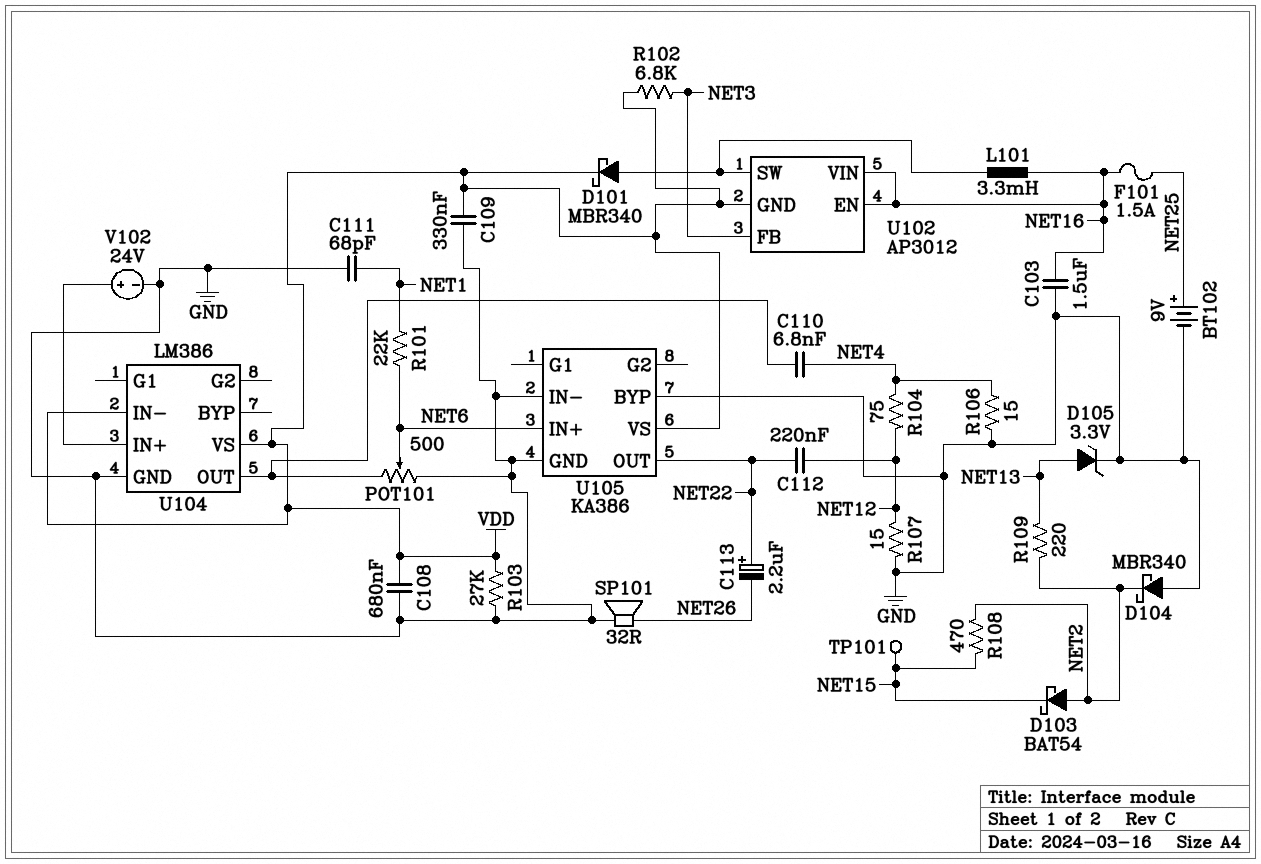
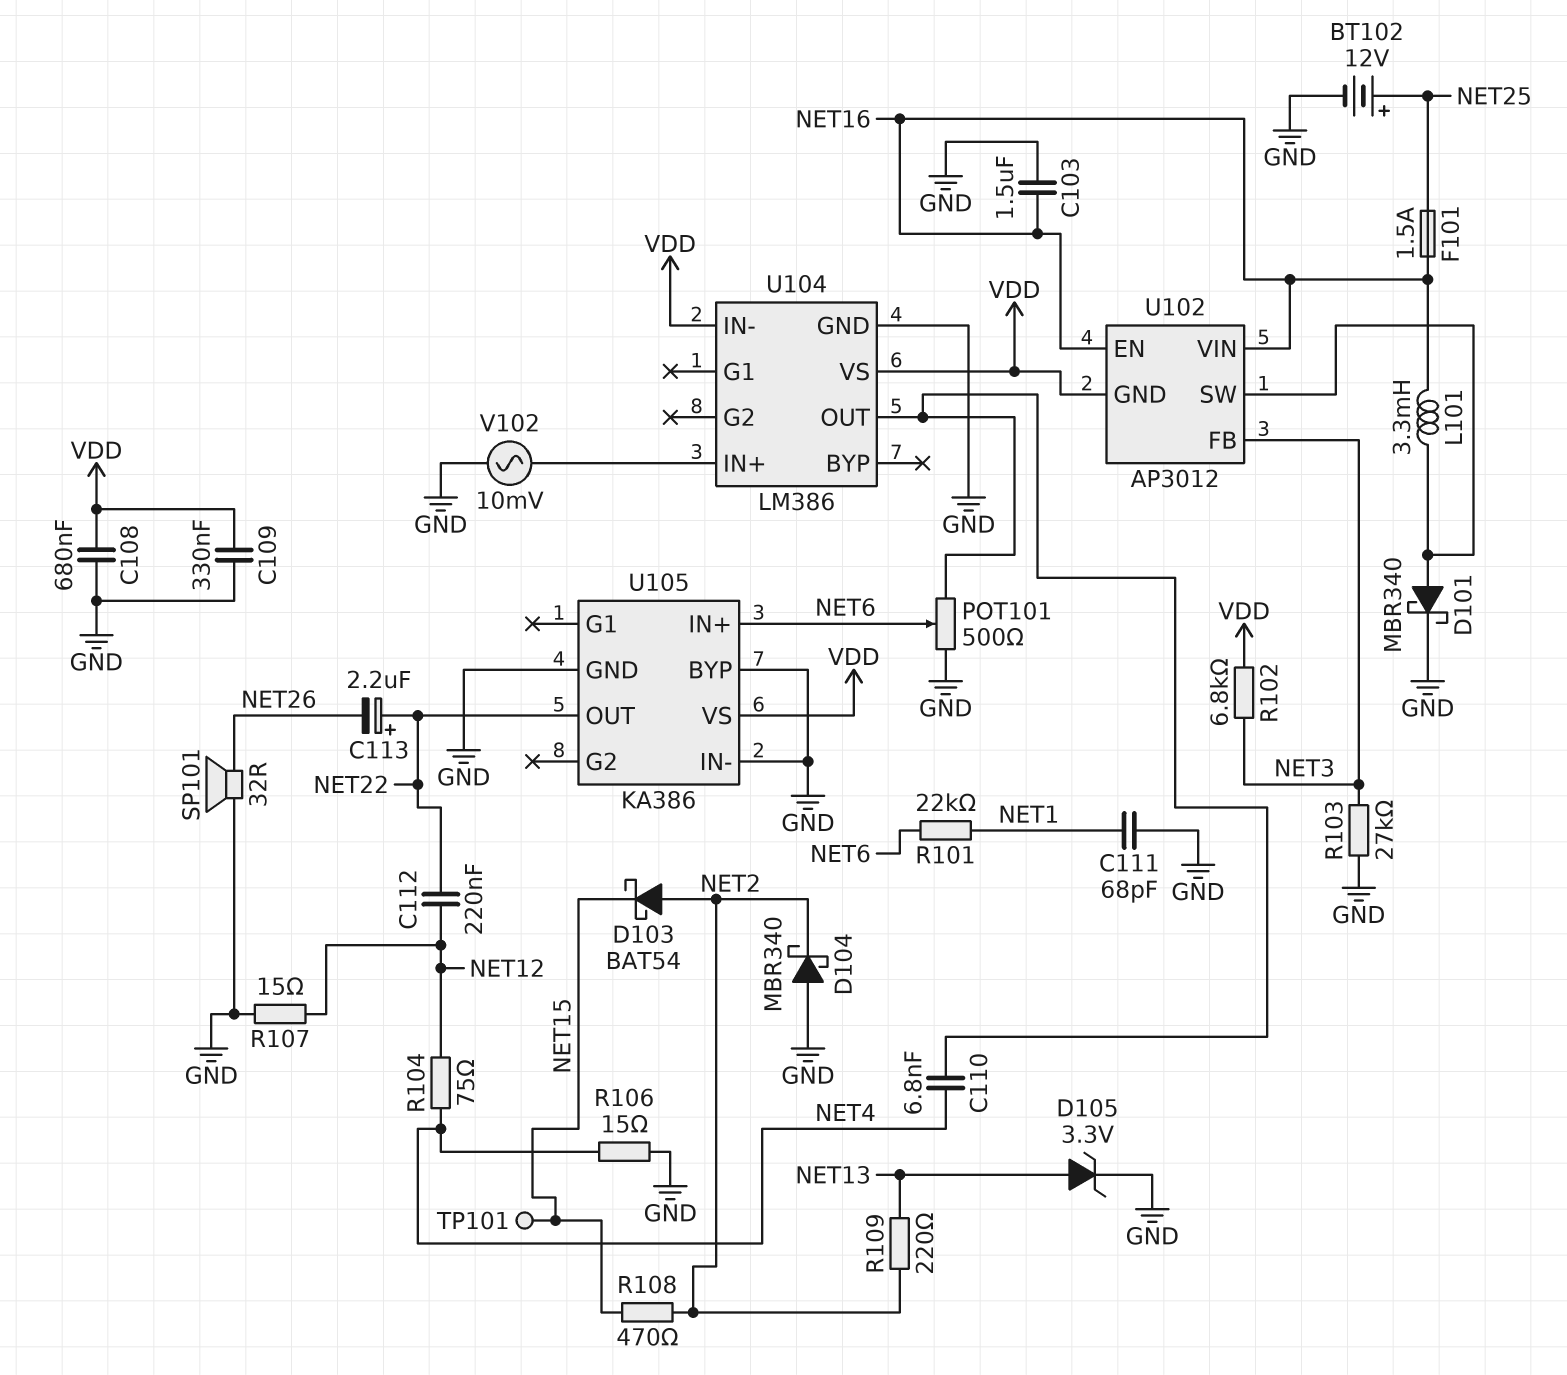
BT102: 9V (plus NET25, minus GND) -> 12V (plus NET25, minus GND)
D101: schottky MBR340 (A U102/SW, K VDD) -> schottky MBR340 (A U102/SW, K GND)
R103: 27k (GND, VDD) -> 27k (GND, NET3)
V102: 24V (plus U104/IN+, minus GND) -> AC 10mV (GND, U104/IN+)

